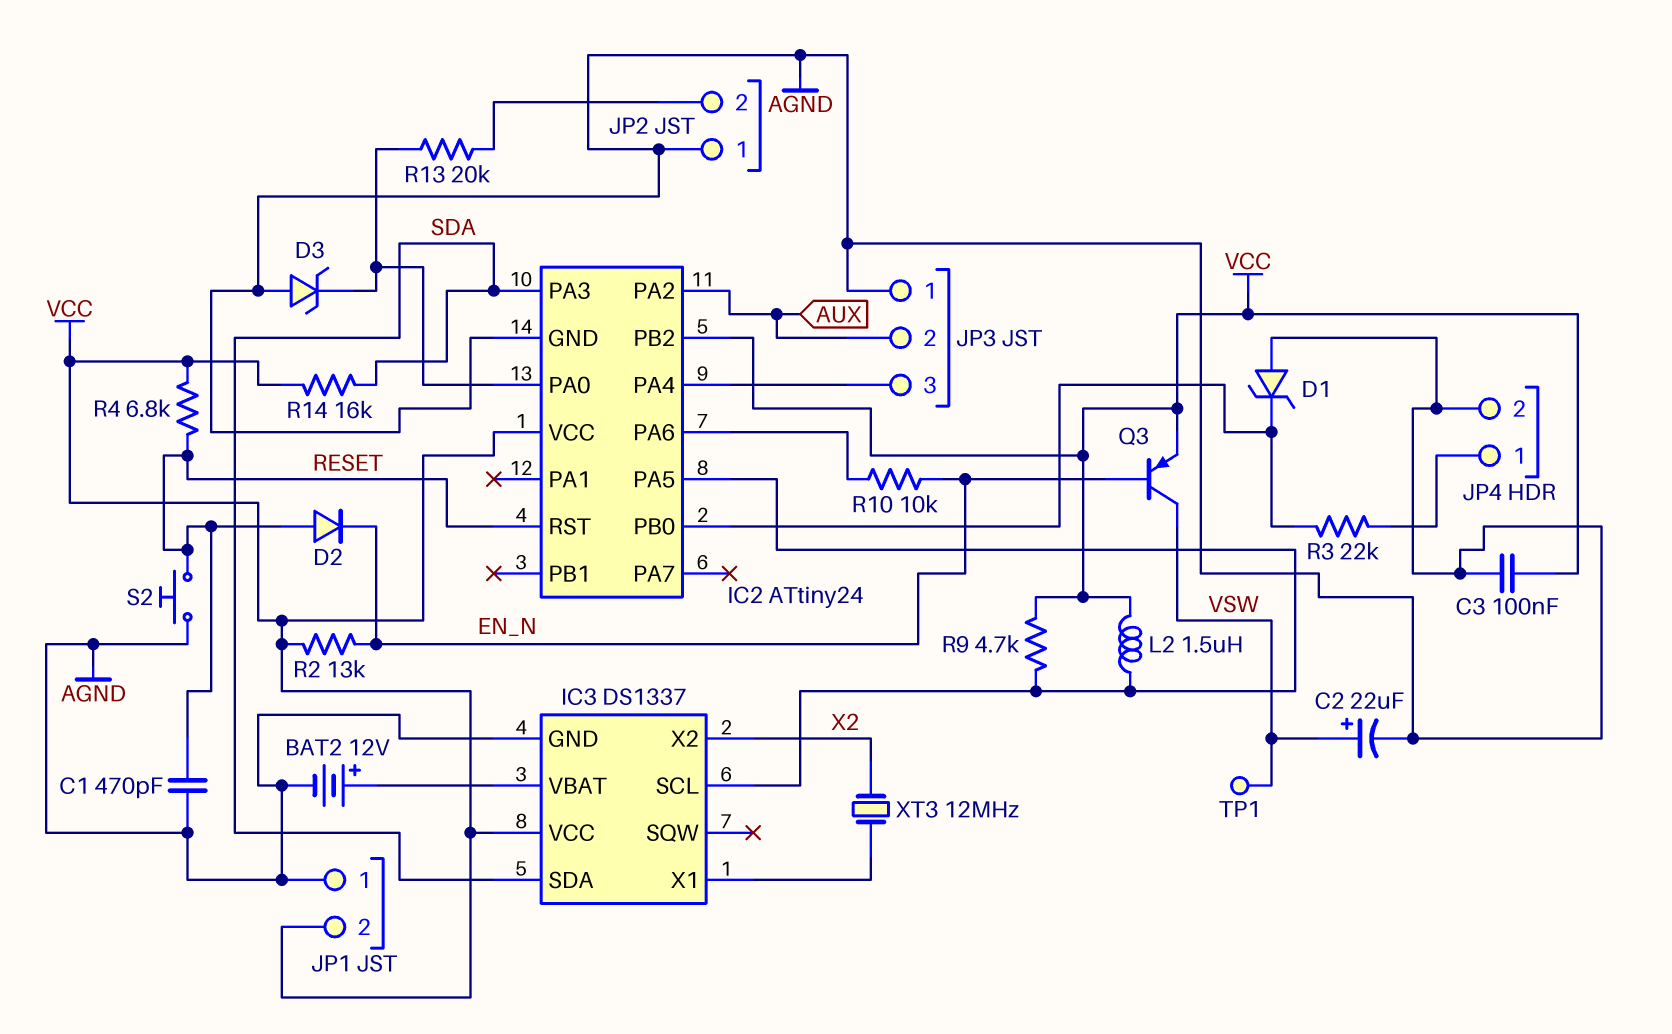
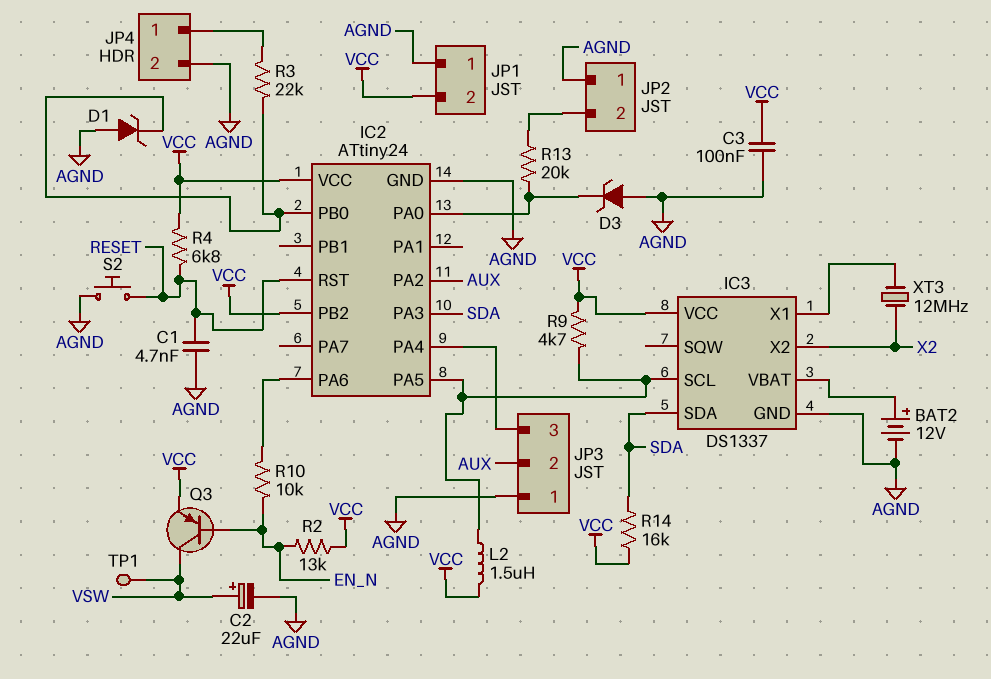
C1: 470pF (AGND, RESET) -> 4.7nF (AGND, RESET)
D2: diode (A RESET, K EN_N) -> none

